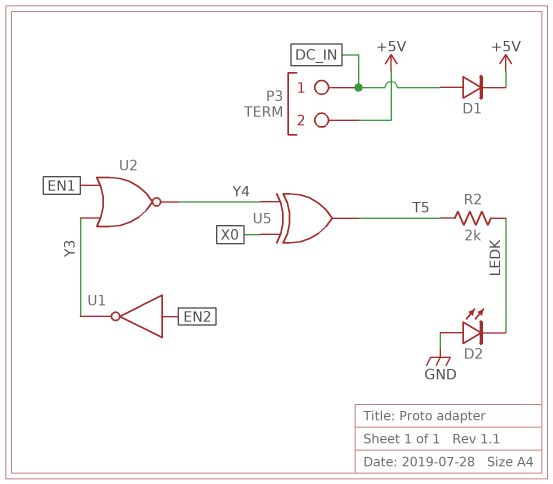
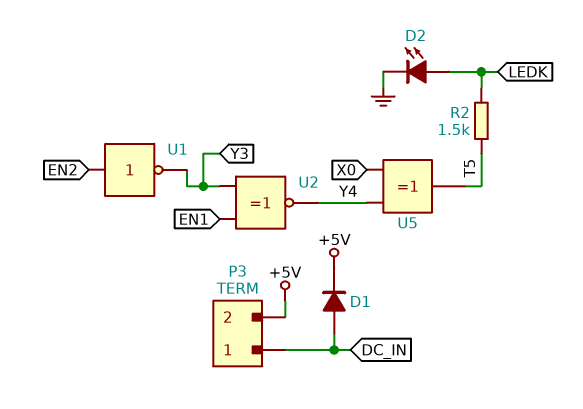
D2: LED (A GND, K LEDK) -> LED (A LEDK, K GND)
R2: 2k (LEDK, T5) -> 1.5k (LEDK, T5)
U2: NOR (in EN1, in Y3, out Y4) -> XNOR (in EN1, in Y3, out Y4)

